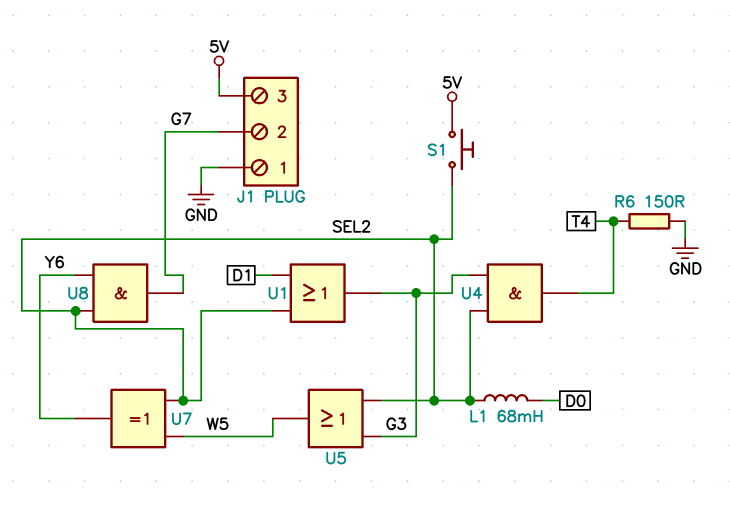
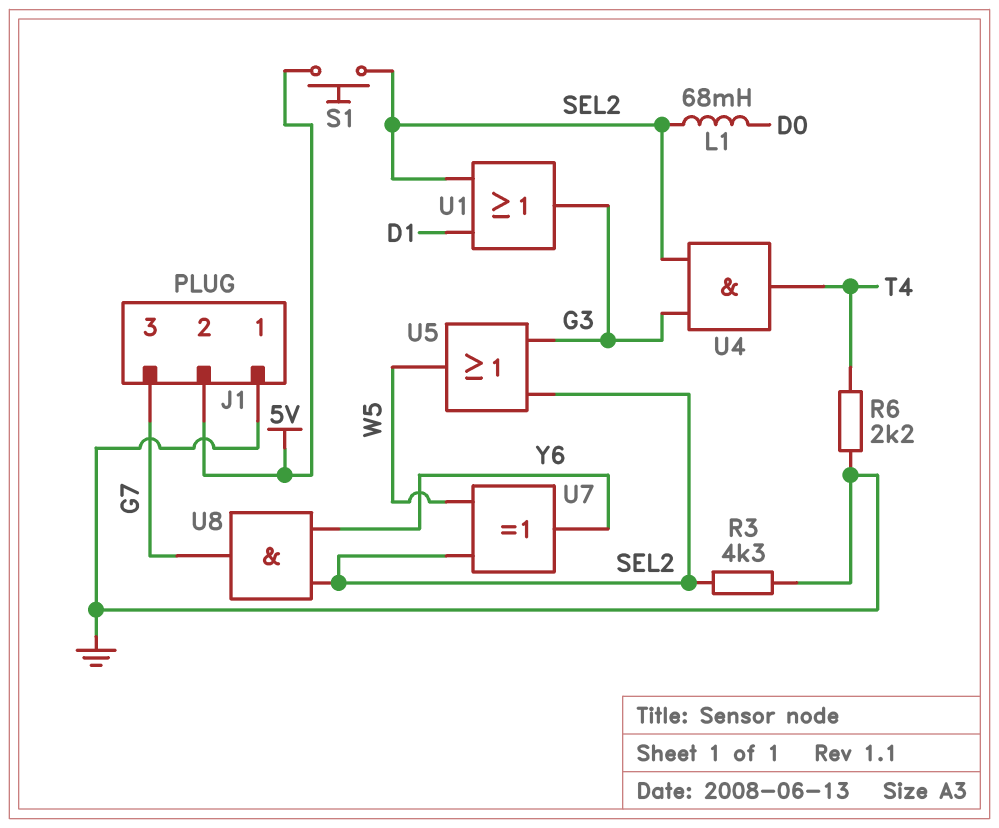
J1 pin 2: G7 -> 5V
J1 pin 3: 5V -> G7
R3: none -> 4.3k (GND, SEL2)
R6: 150 (GND, T4) -> 2.2k (GND, T4)

